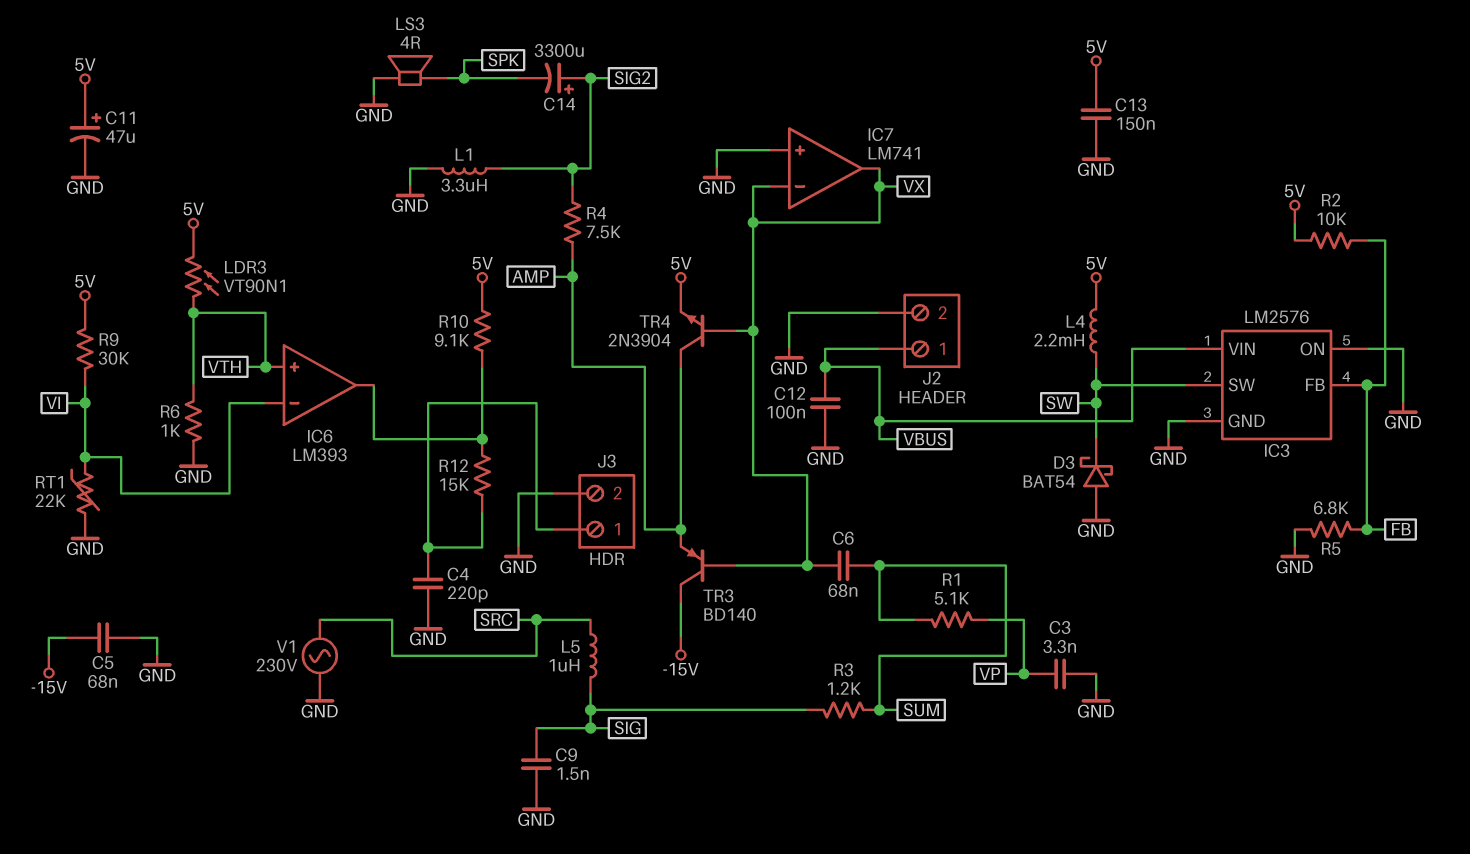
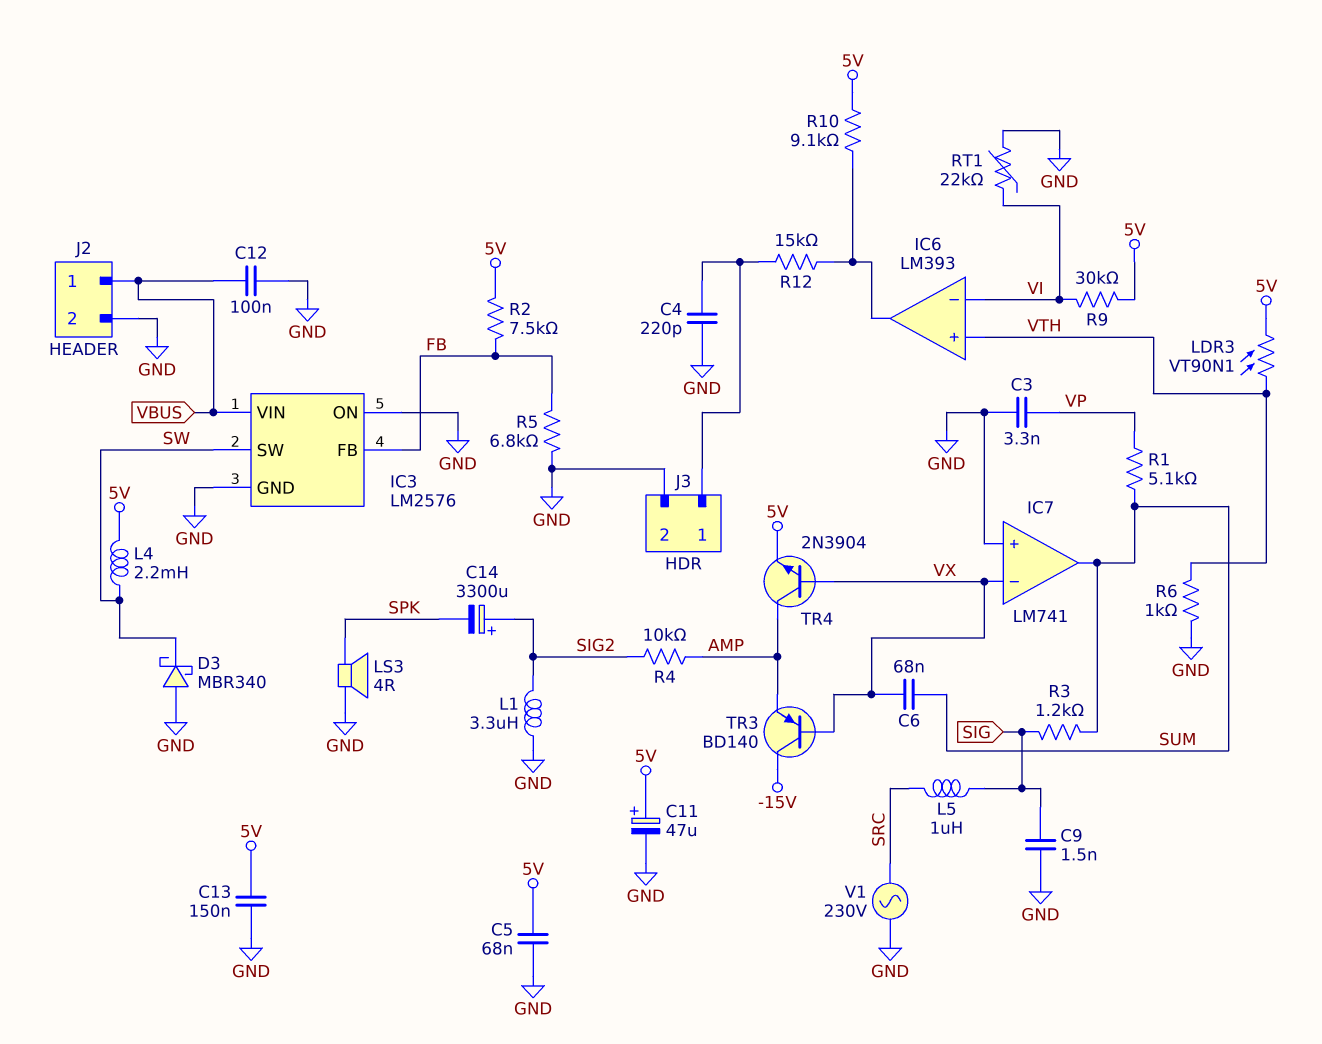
C5: 68nF (-15V, GND) -> 68nF (5V, GND)
D3: schottky BAT54 (A GND, K SW) -> schottky MBR340 (A GND, K SW)
IC7 pin out: VX -> SUM
R2: 10k (5V, FB) -> 7.5k (5V, FB)
R4: 7.5k (AMP, SIG2) -> 10k (AMP, SIG2)

